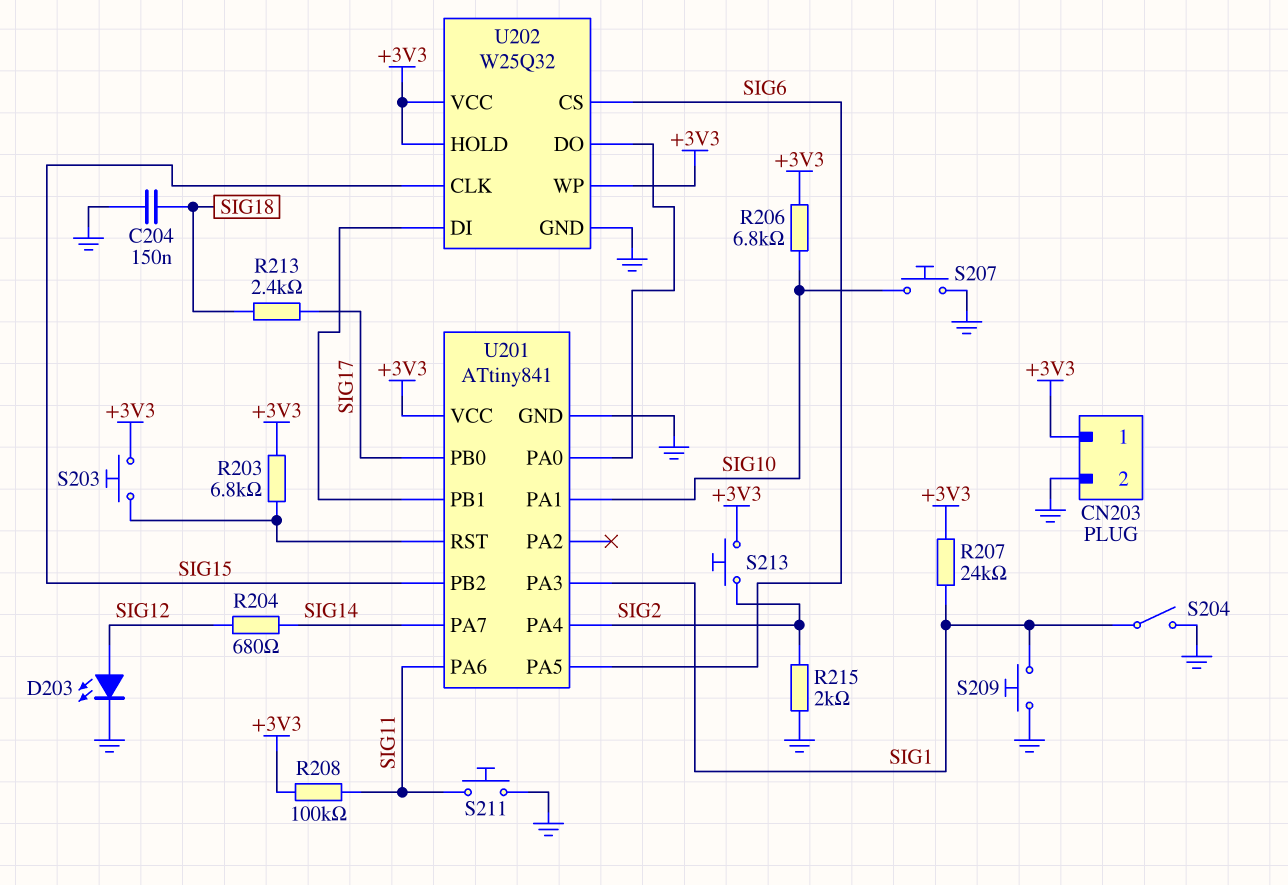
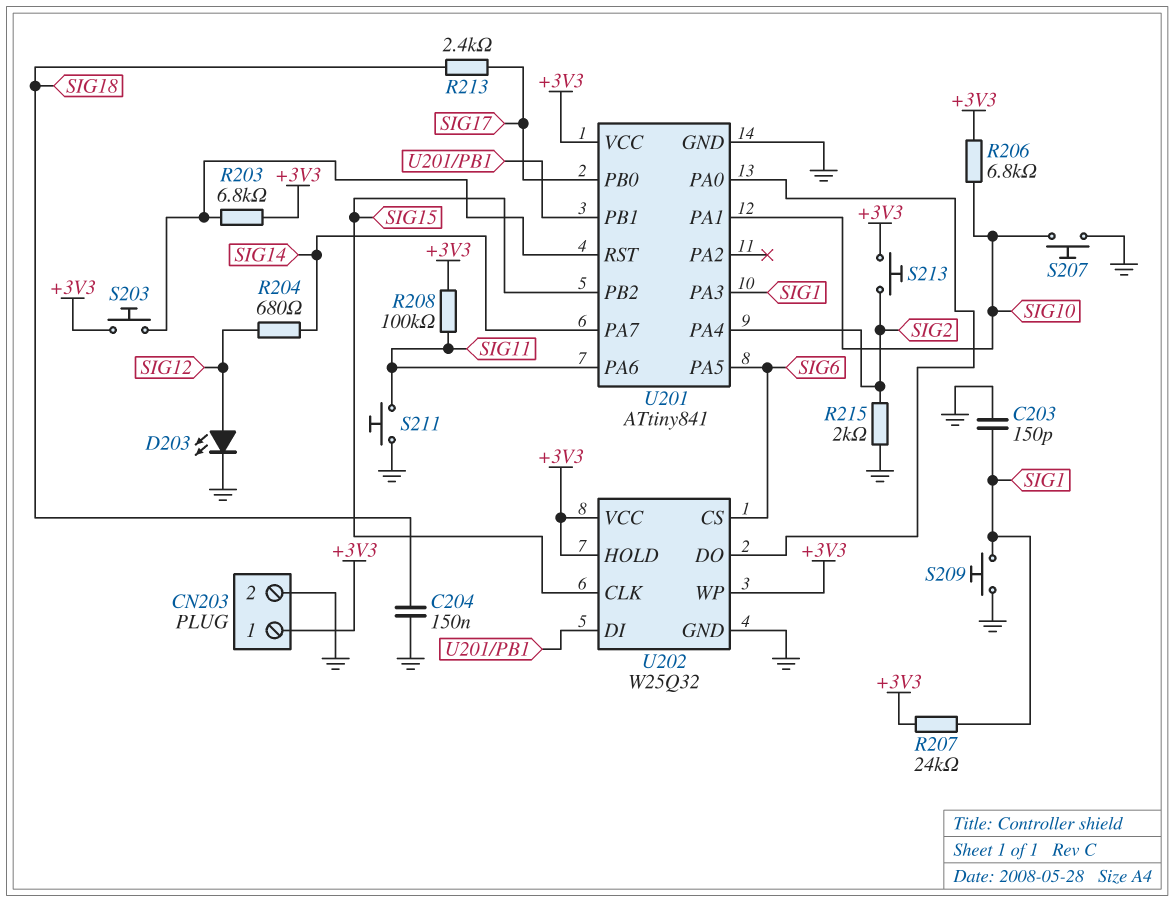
C203: none -> 150pF (GND, SIG1)
S204: switch (GND, SIG1) -> none

